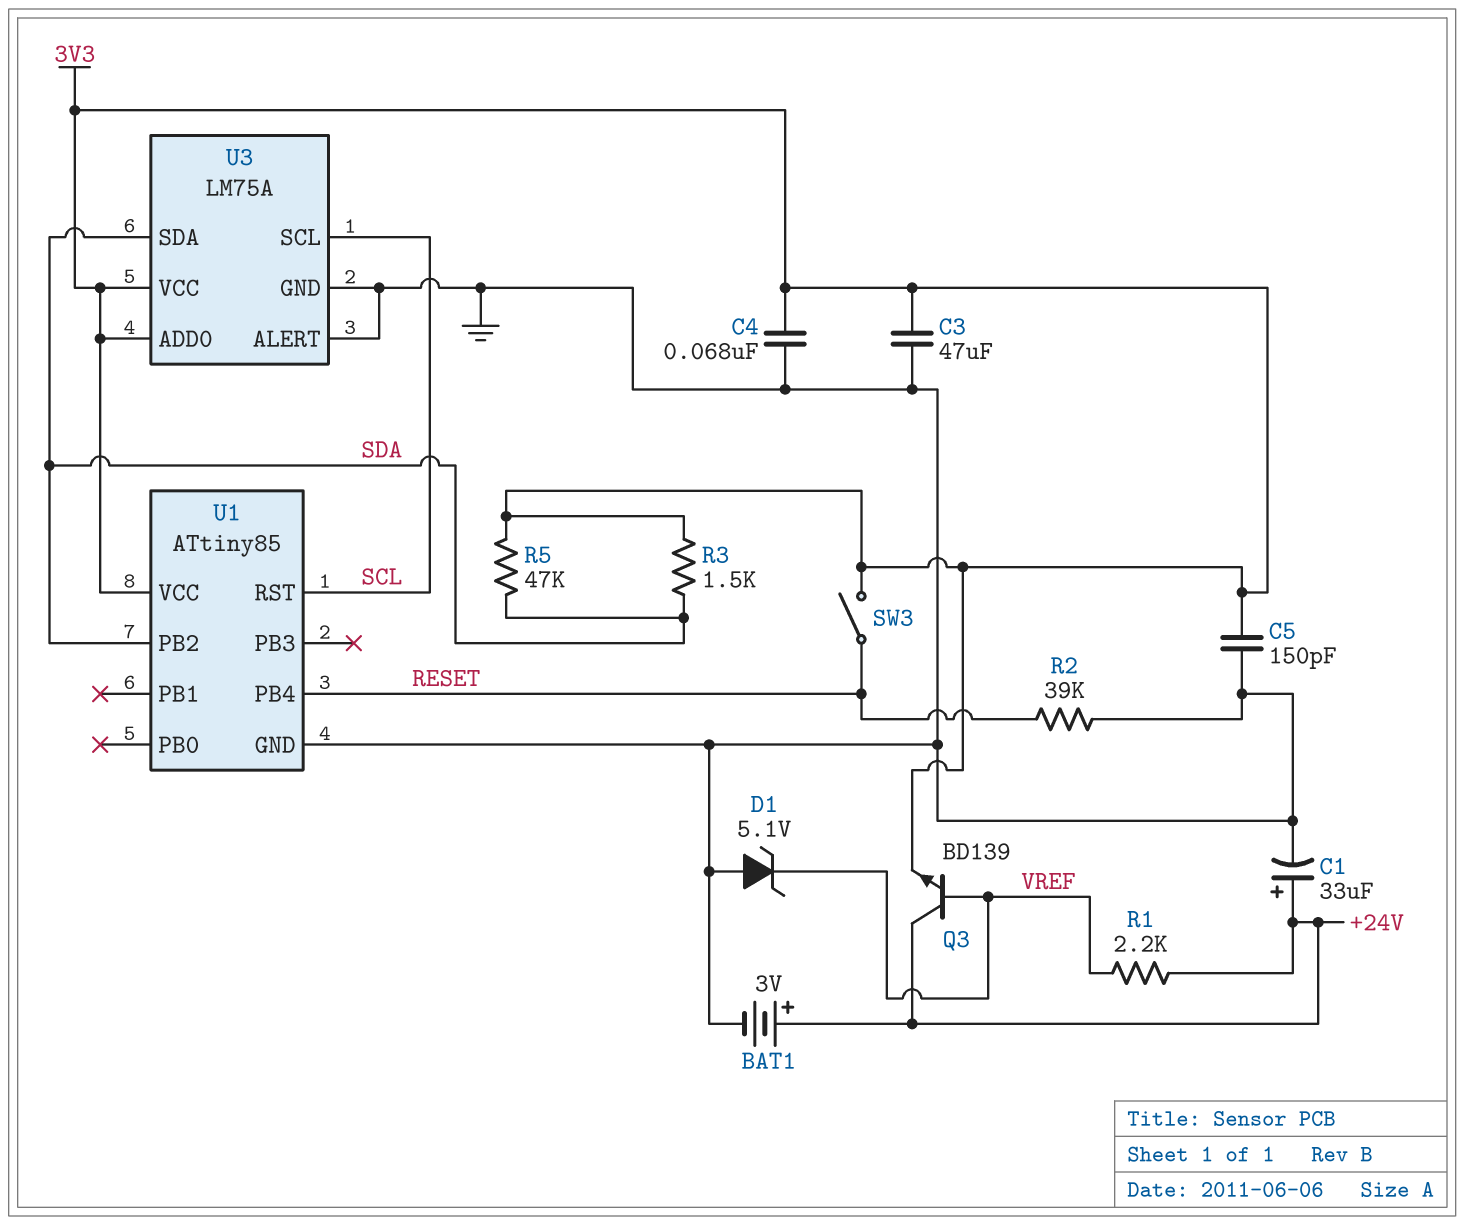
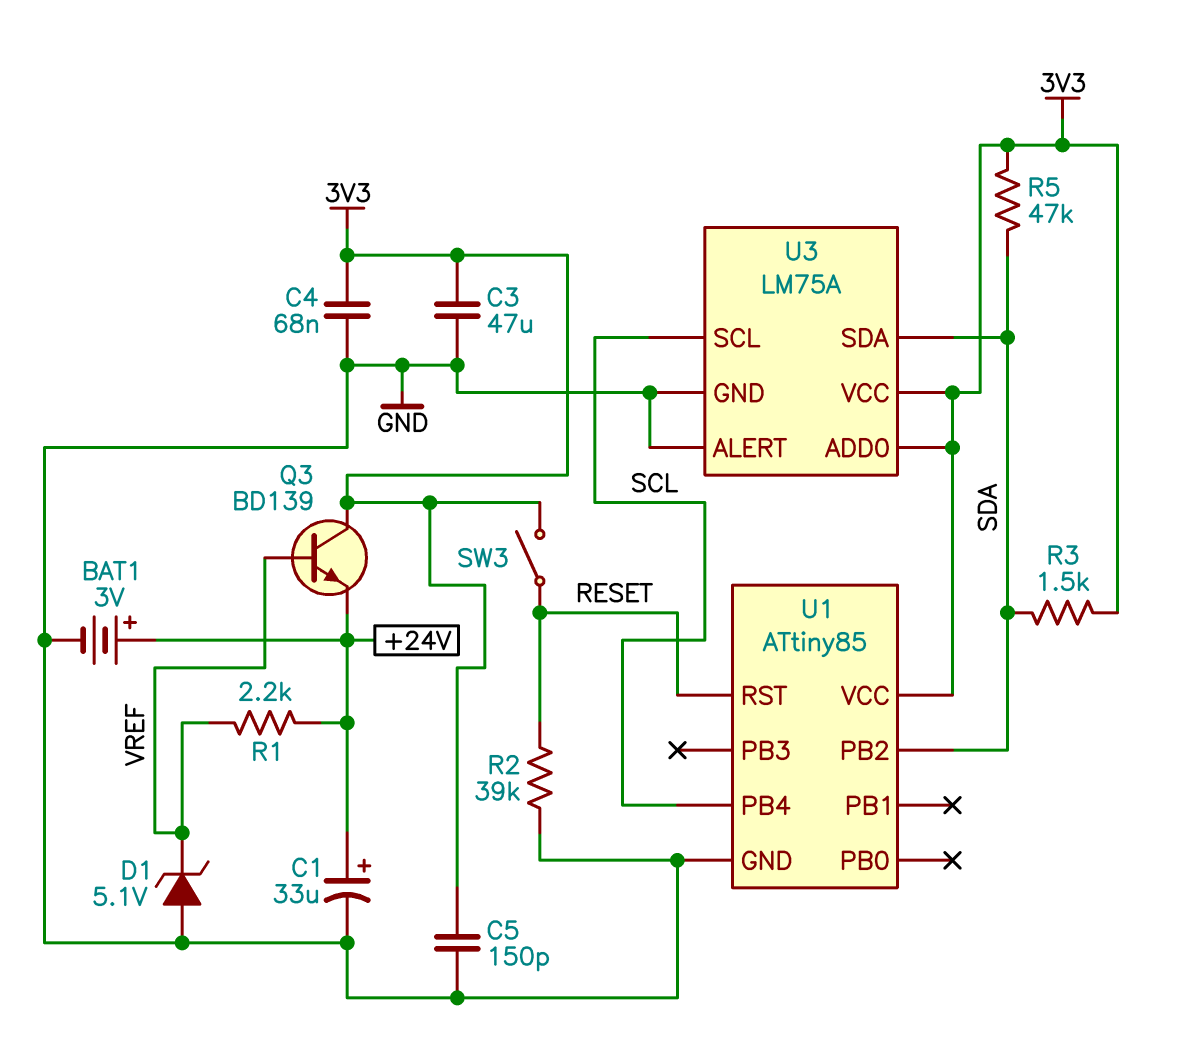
Q3: NPN BD139 (B VREF, C +24V, E 3V3) -> NPN BD139 (B VREF, C 3V3, E +24V)
U1 pin PB4: RESET -> SCL
U1 pin RST: SCL -> RESET

